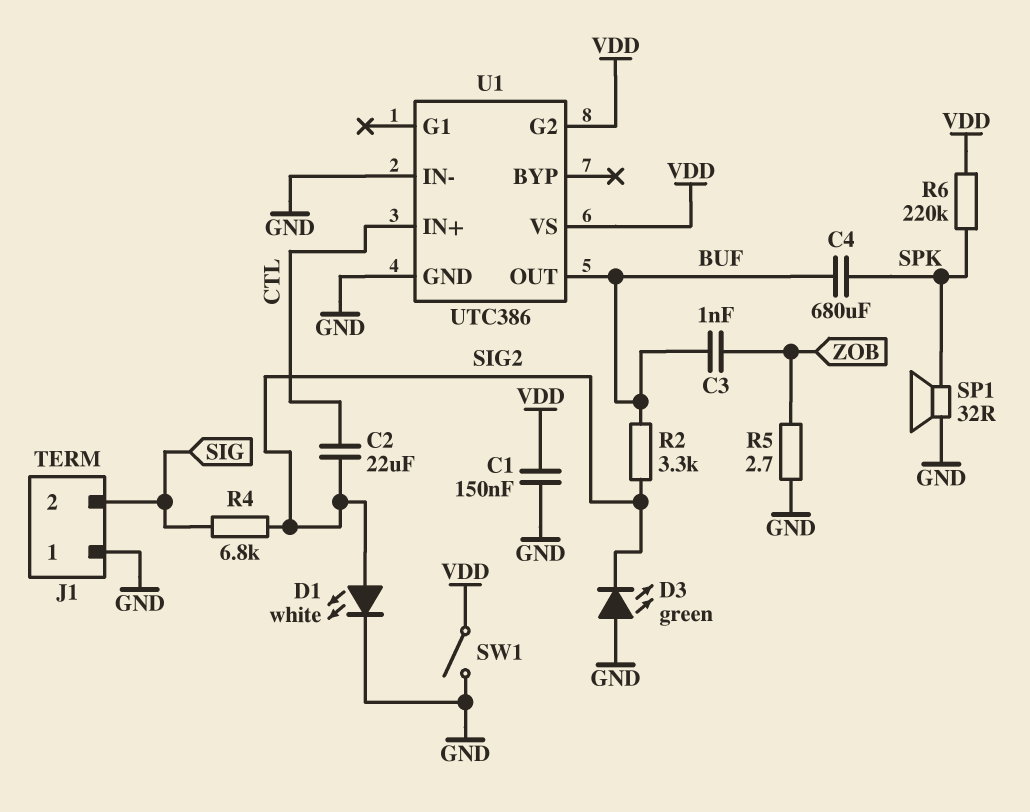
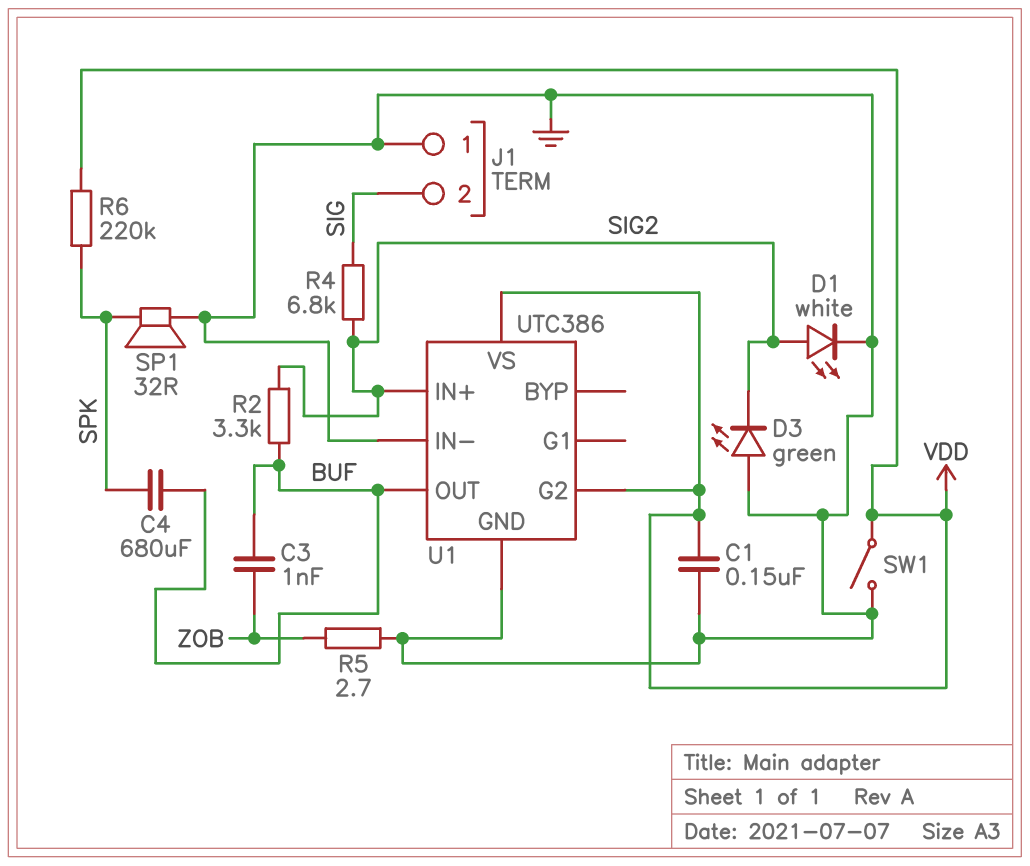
C2: 22uF (CTL, SIG2) -> none
U1 pin IN+: CTL -> SIG2

